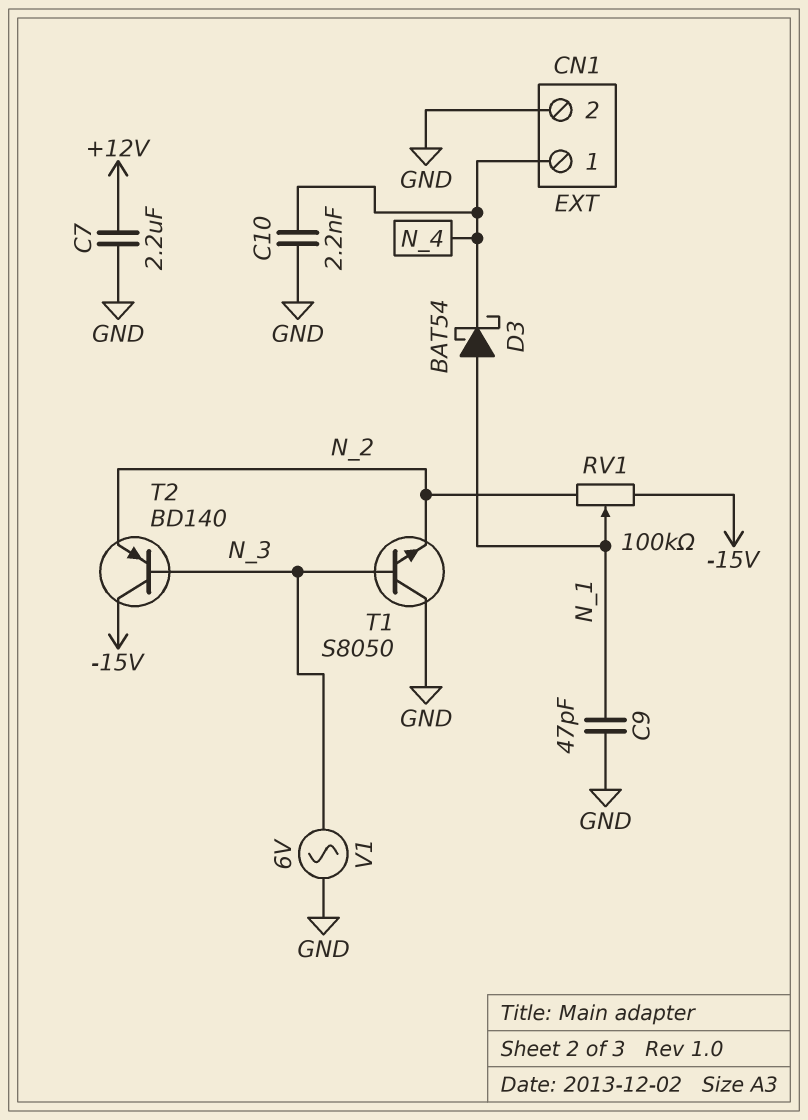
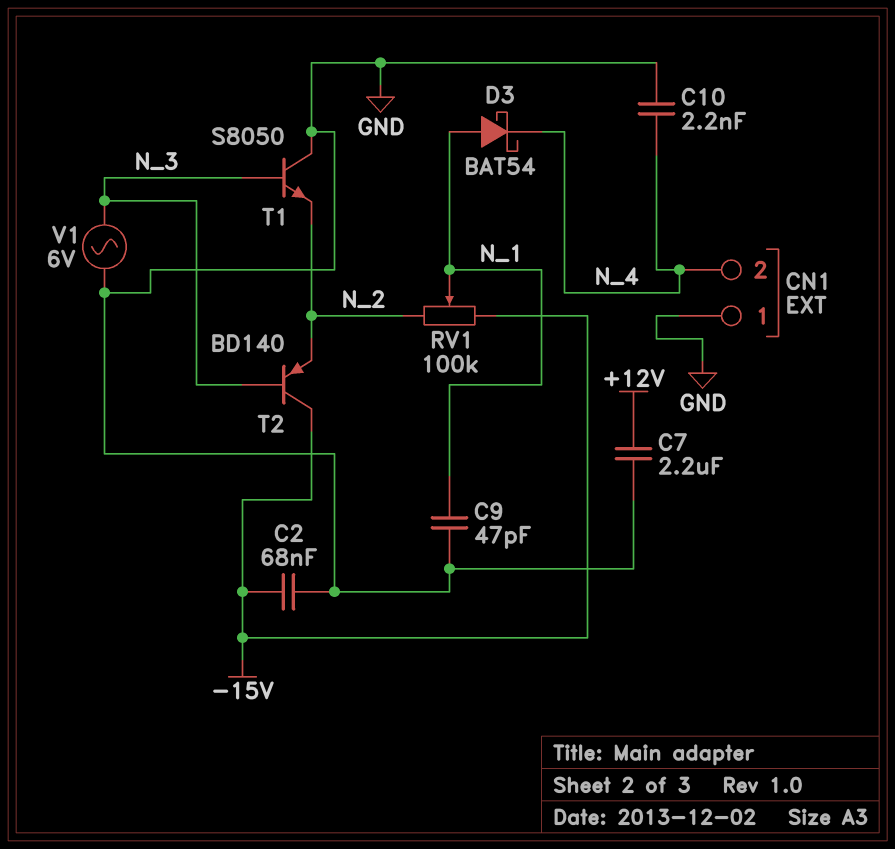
C2: none -> 68nF (-15V, GND)
CN1 pin 1: N_4 -> GND
CN1 pin 2: GND -> N_4

